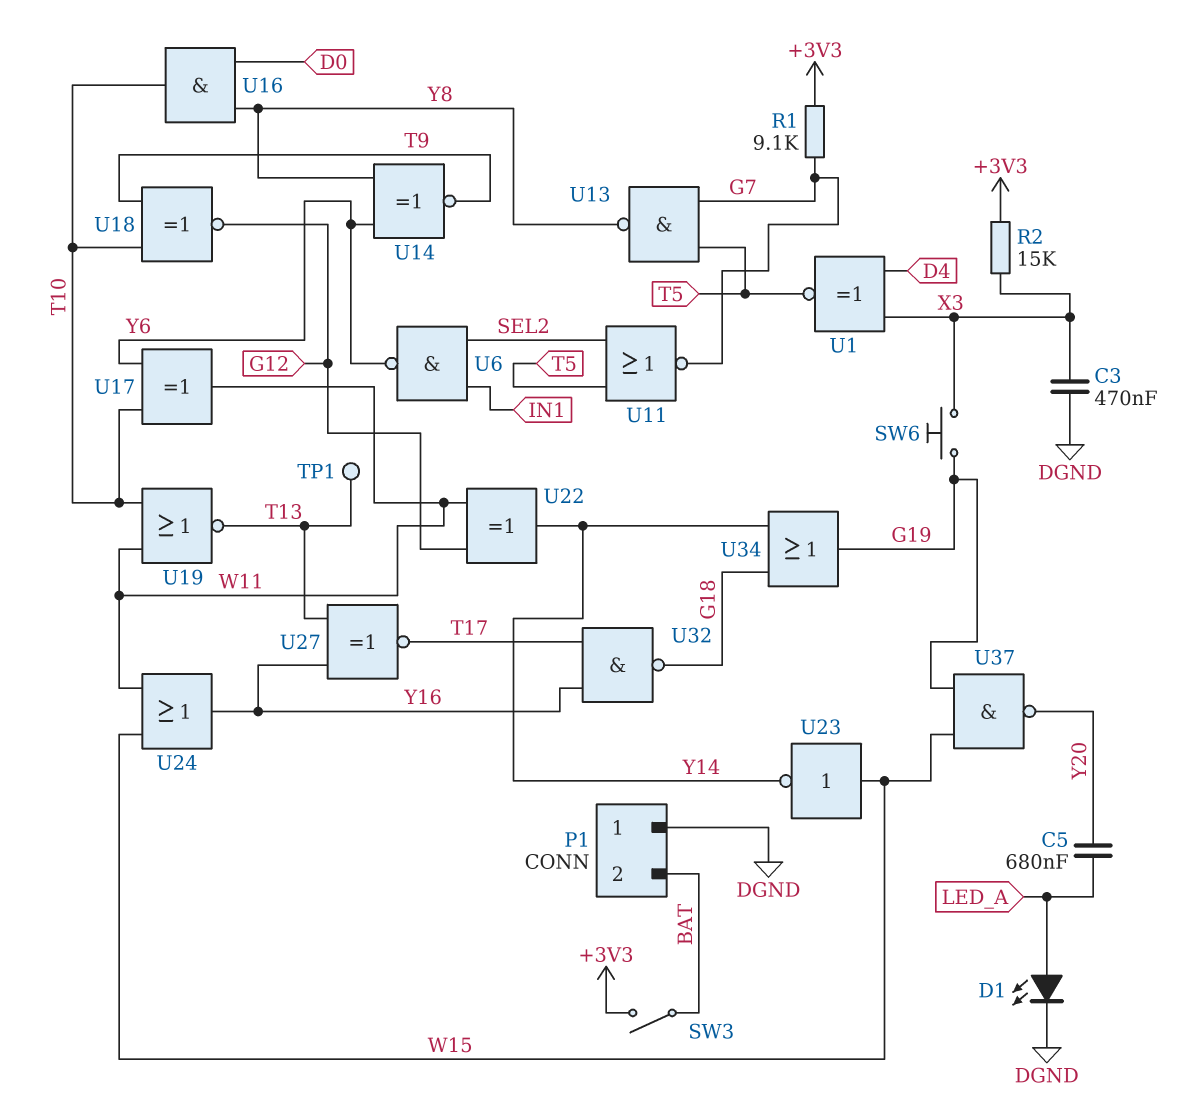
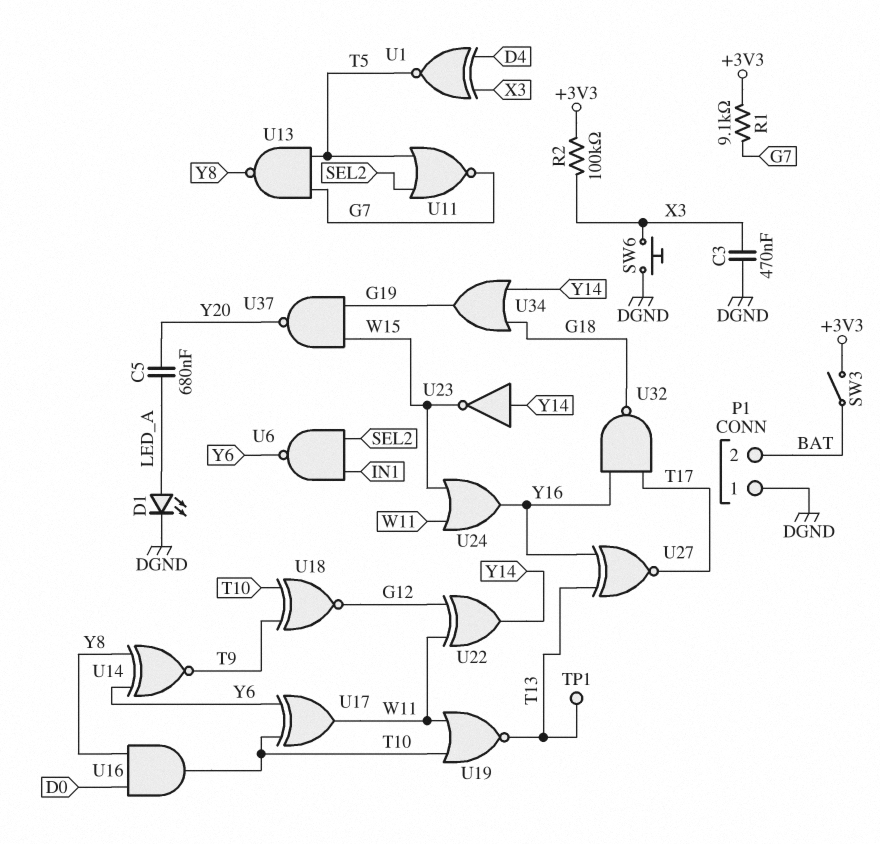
R2: 15k (+3V3, X3) -> 100k (+3V3, X3)
SW6: button (G19, X3) -> button (DGND, X3)
U23: NOT (in W15, out Y14) -> NOT (in Y14, out W15)

